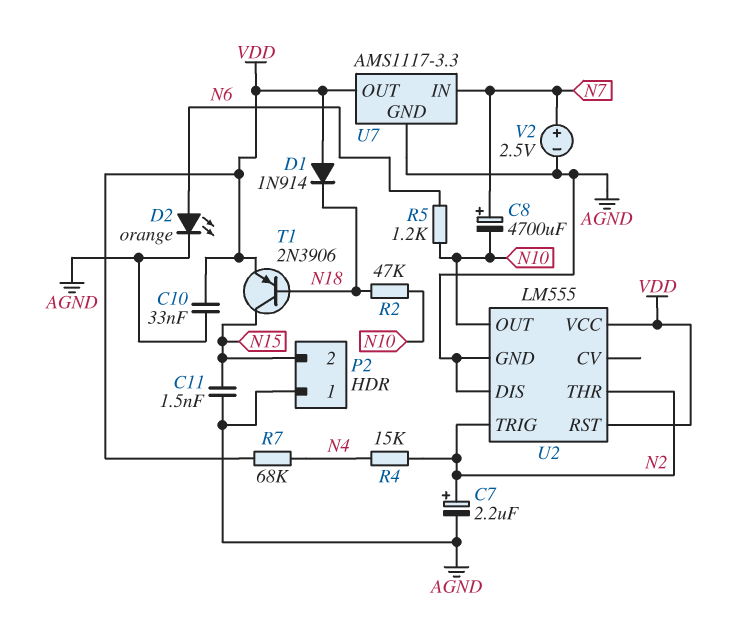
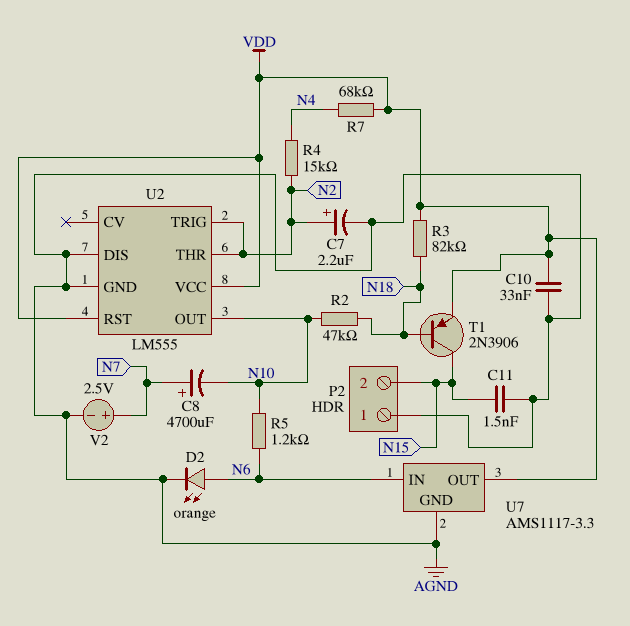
D1: diode 1N914 (A VDD, K N18) -> none
R3: none -> 82k (N18, VDD)
U7 pin IN: N7 -> N6

